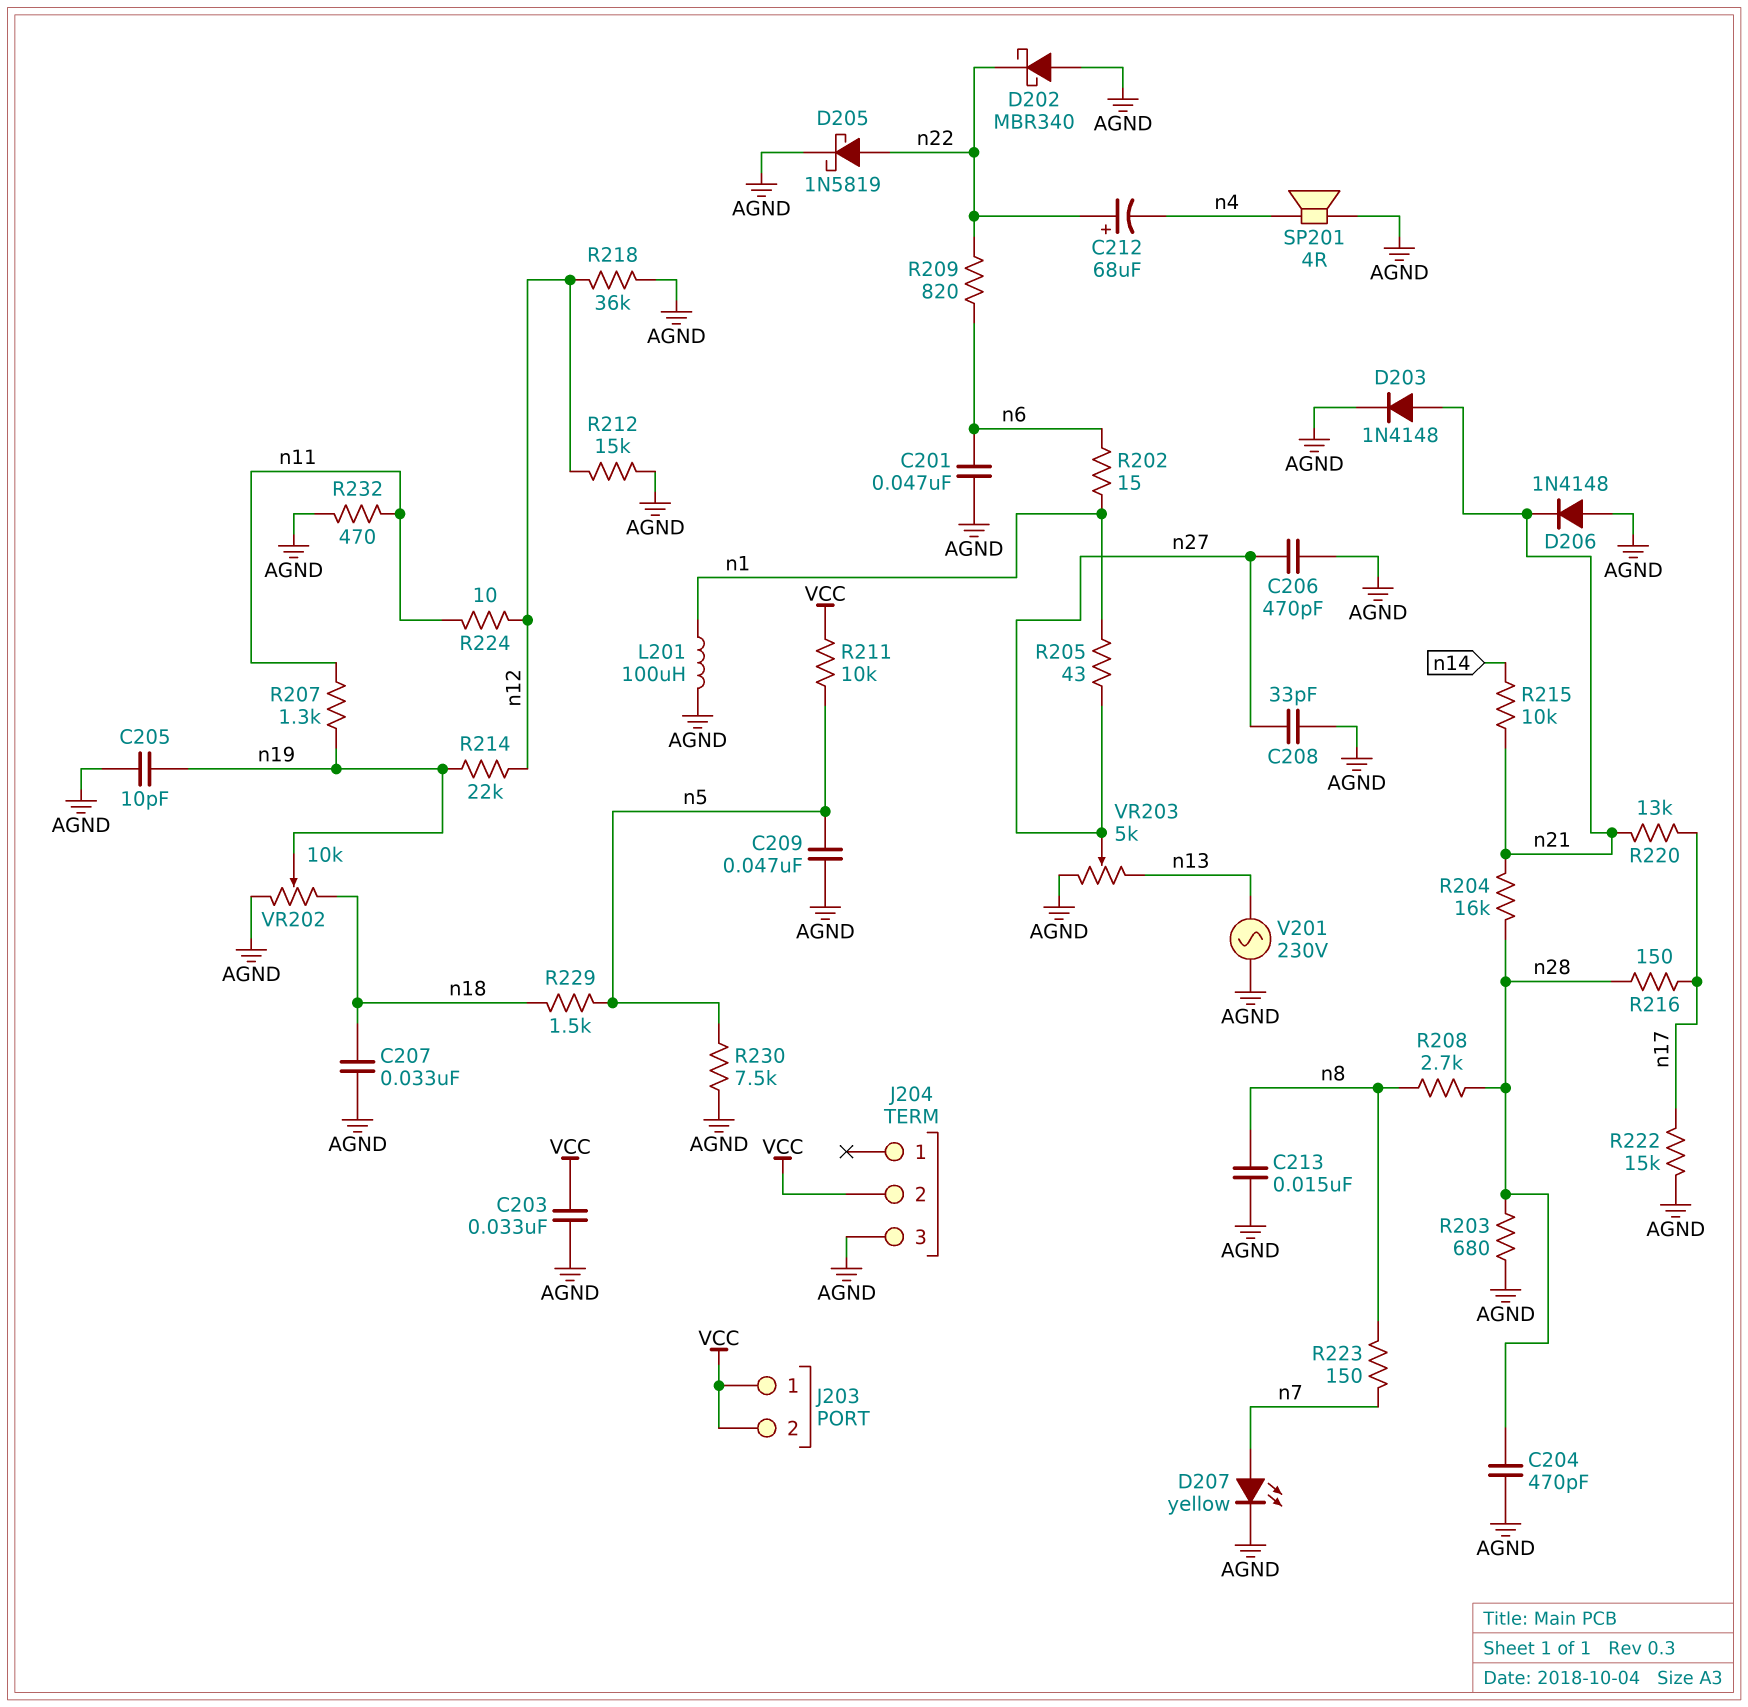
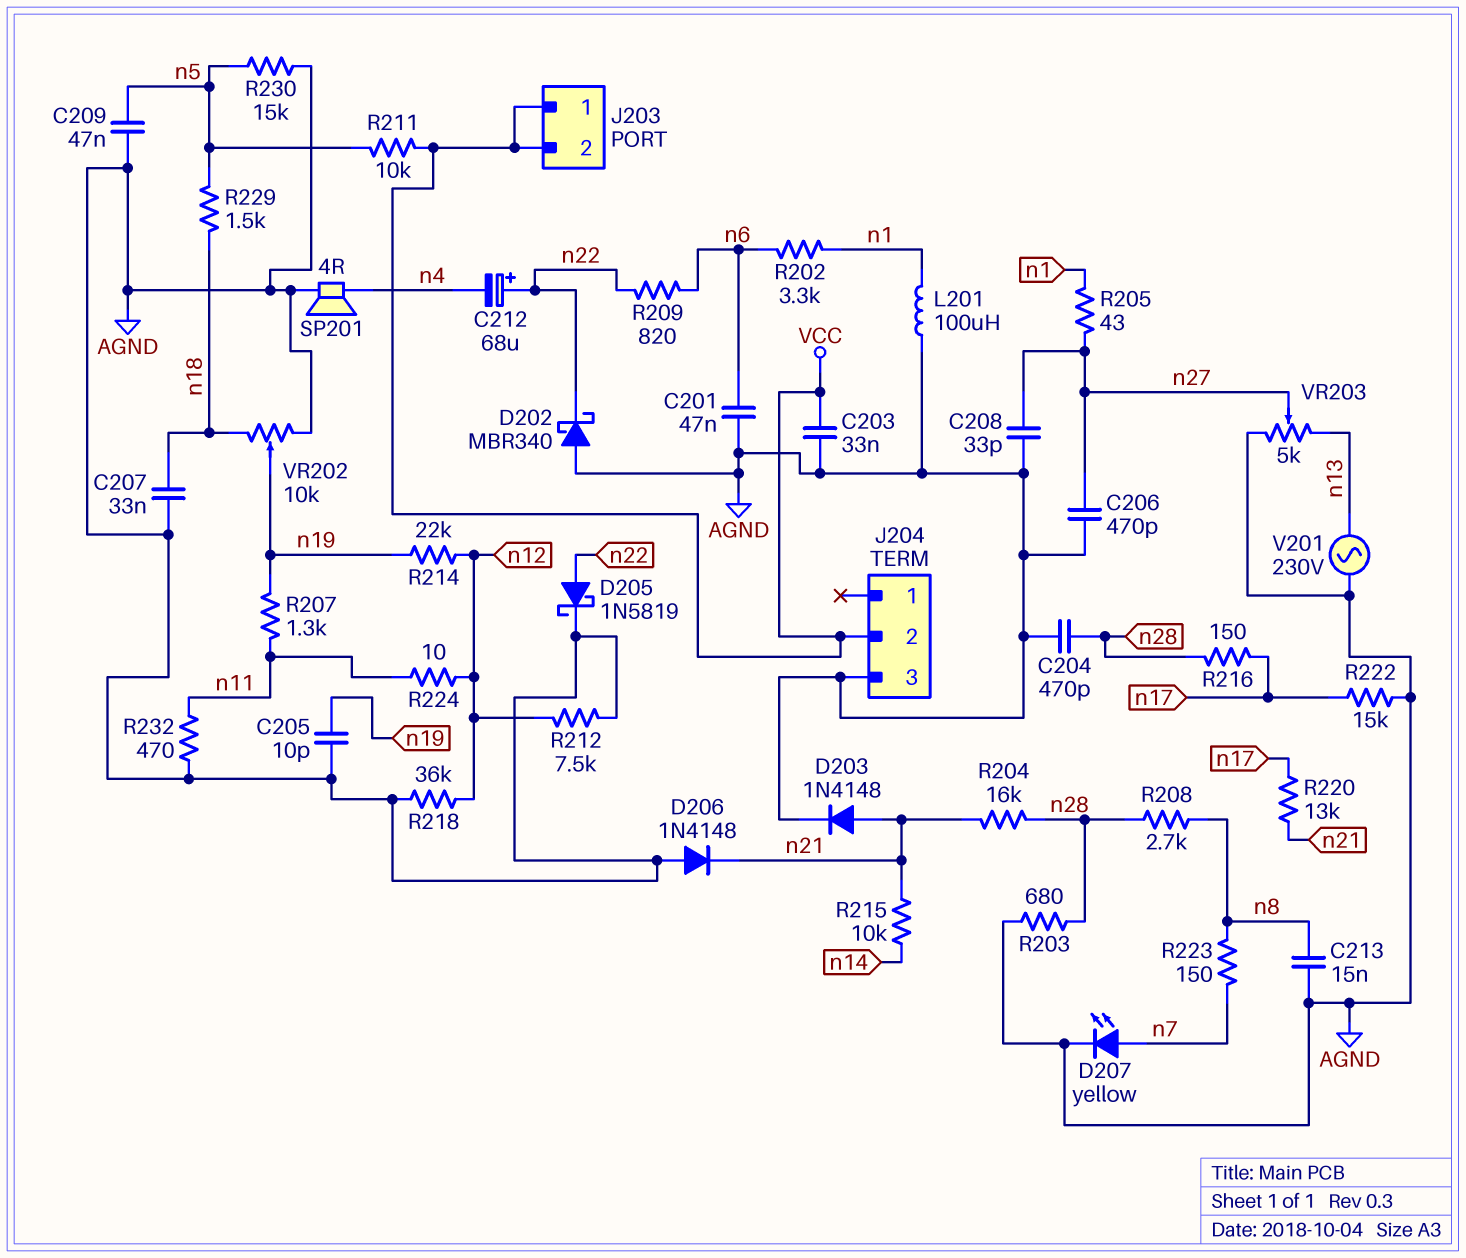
R202: 15 (n1, n6) -> 3.3k (n1, n6)
R212: 15k (AGND, n12) -> 7.5k (AGND, n12)
R230: 7.5k (AGND, n5) -> 15k (AGND, n5)

